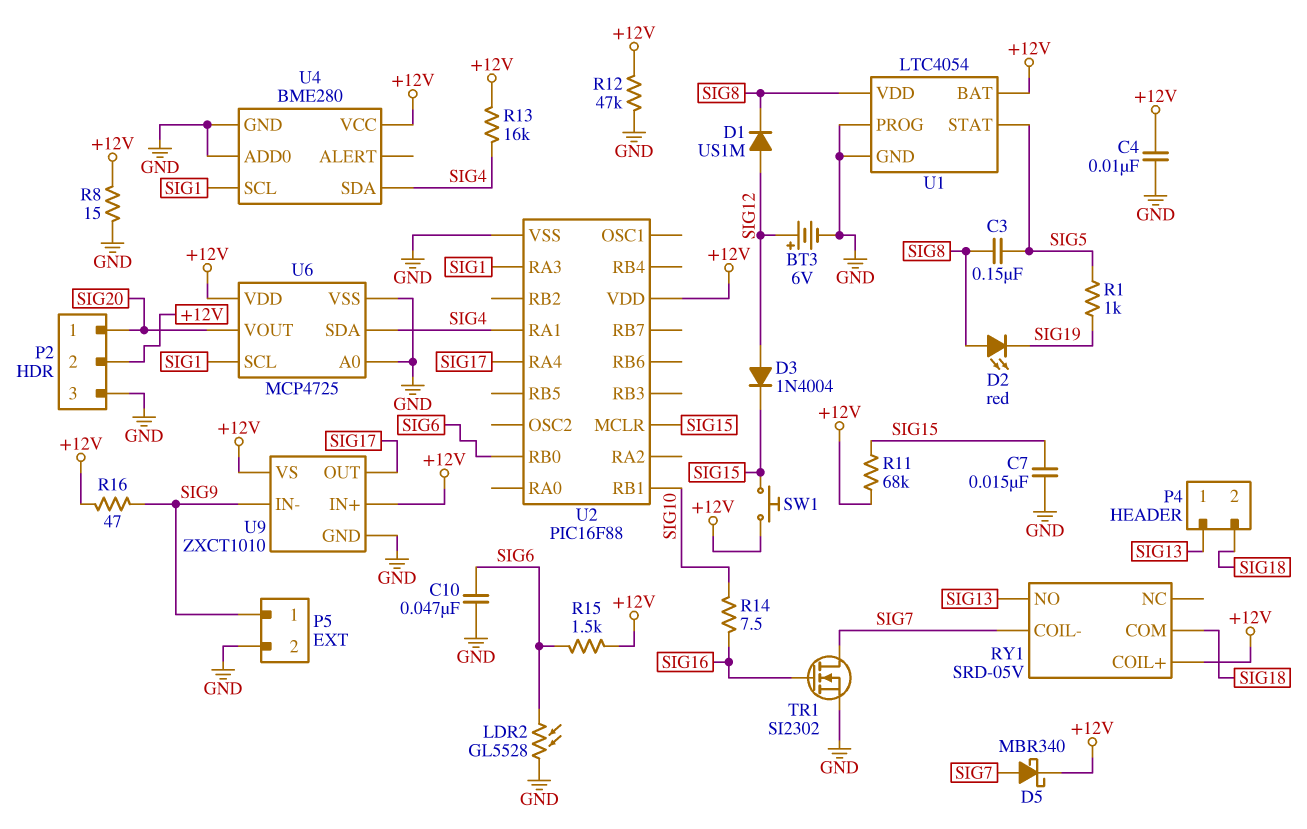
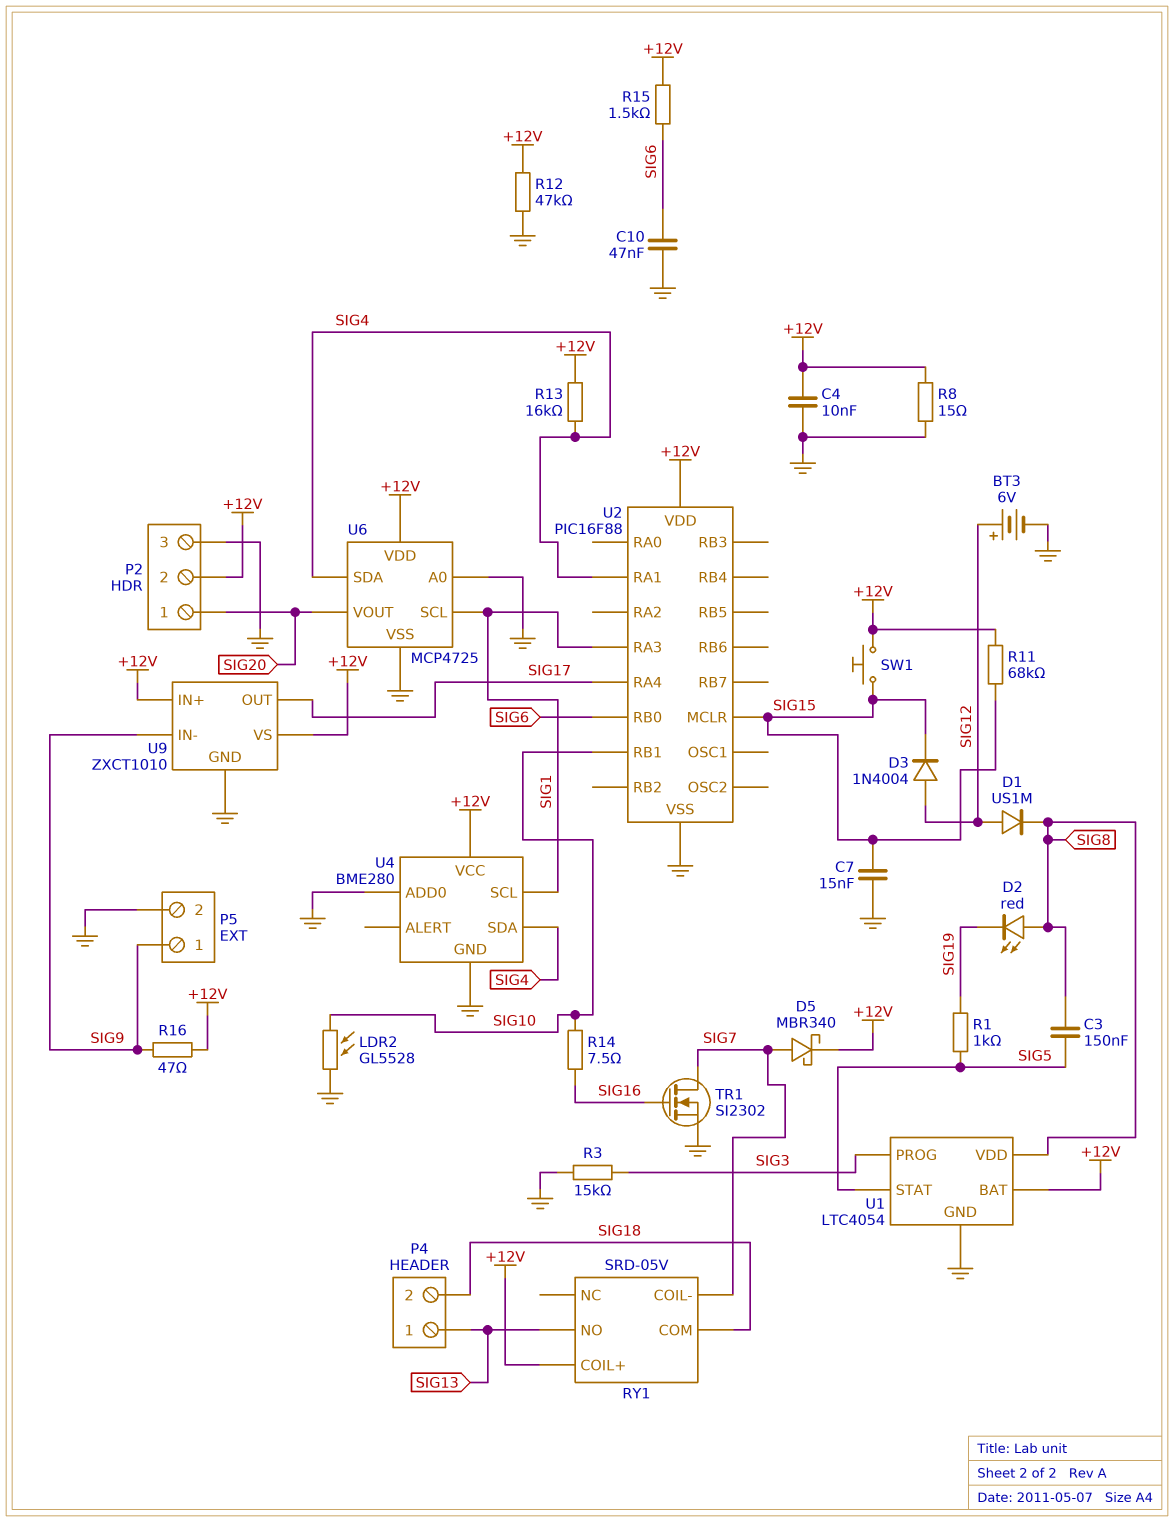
LDR2: GL5528 (GND, SIG6) -> GL5528 (GND, SIG10)
R3: none -> 15k (GND, SIG3)
U1 pin PROG: GND -> SIG3

